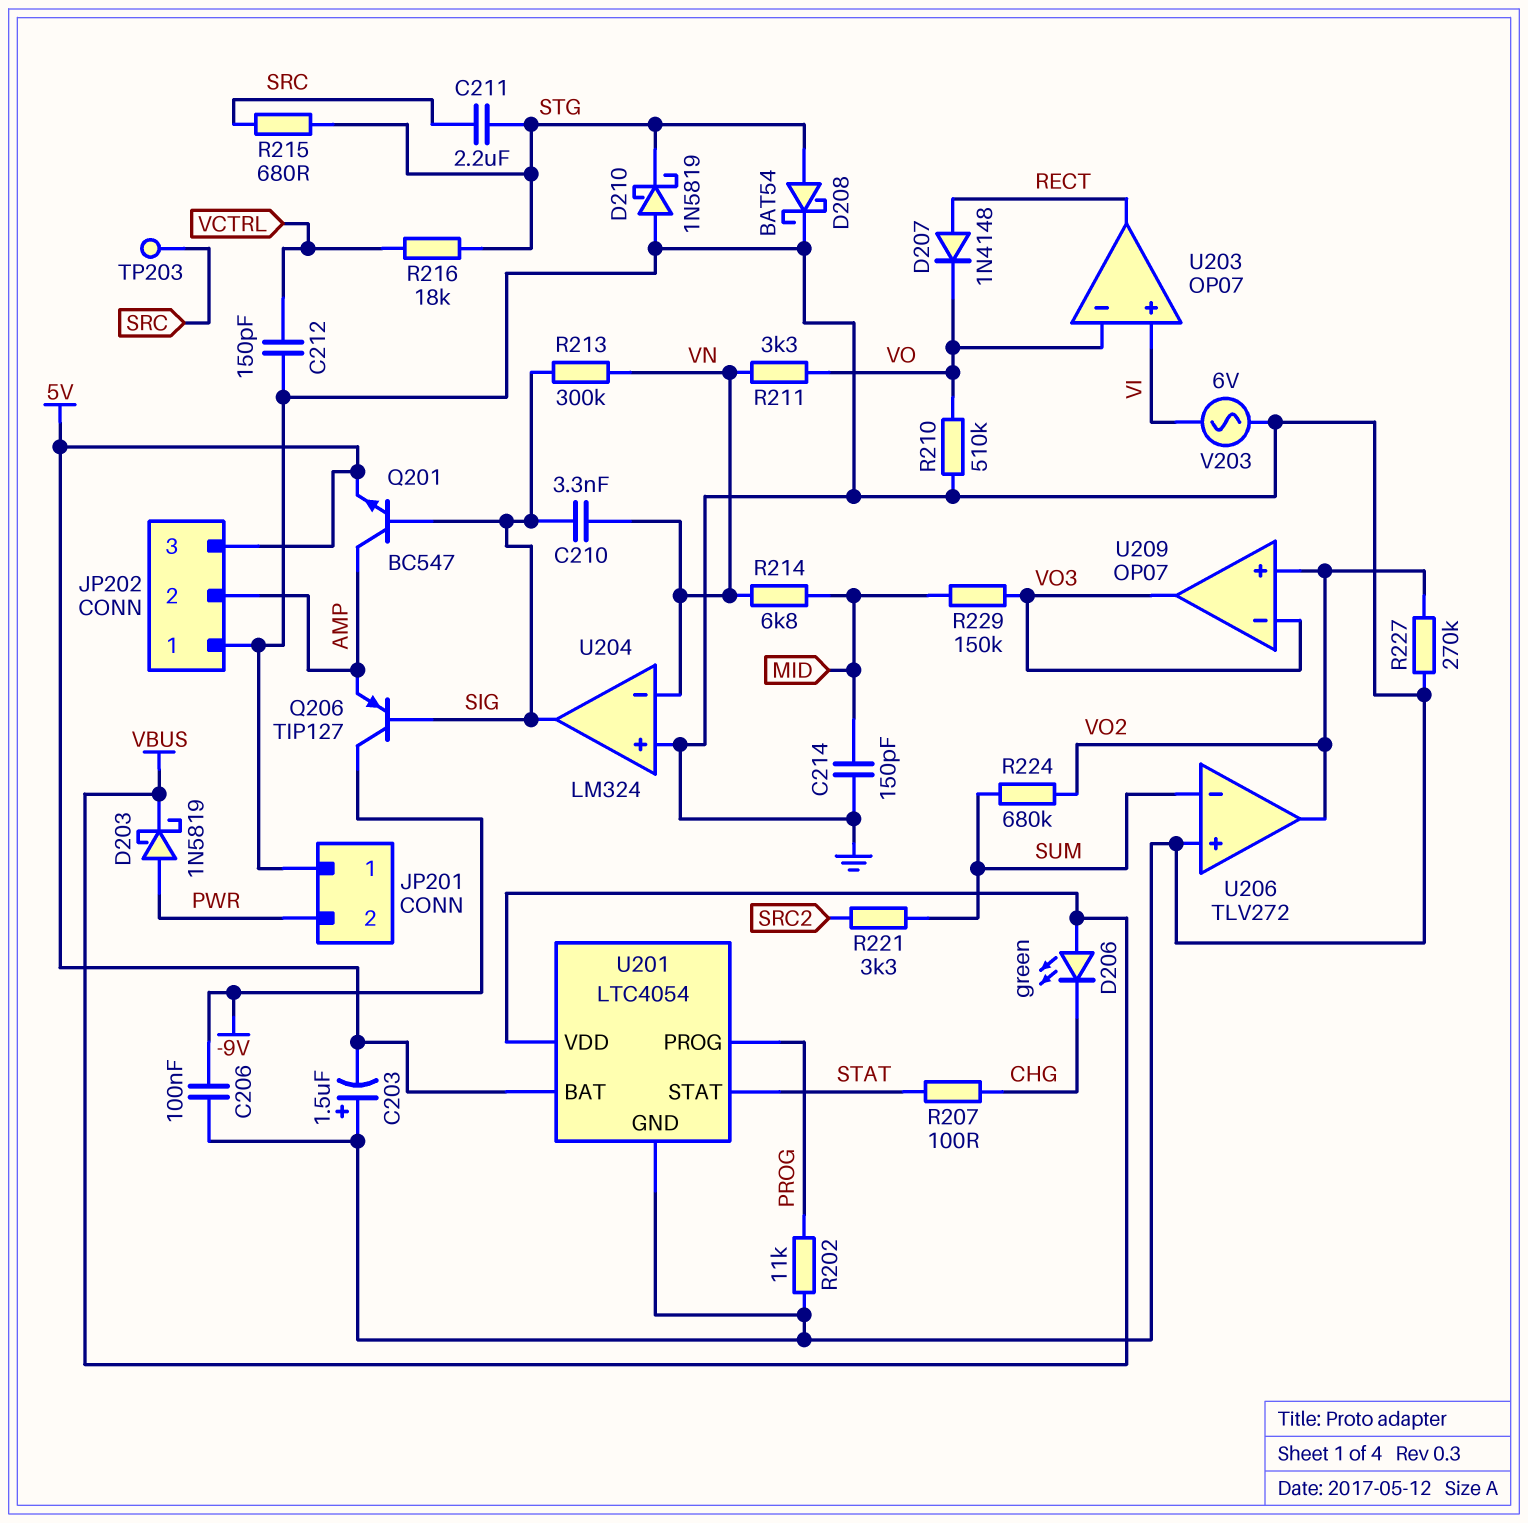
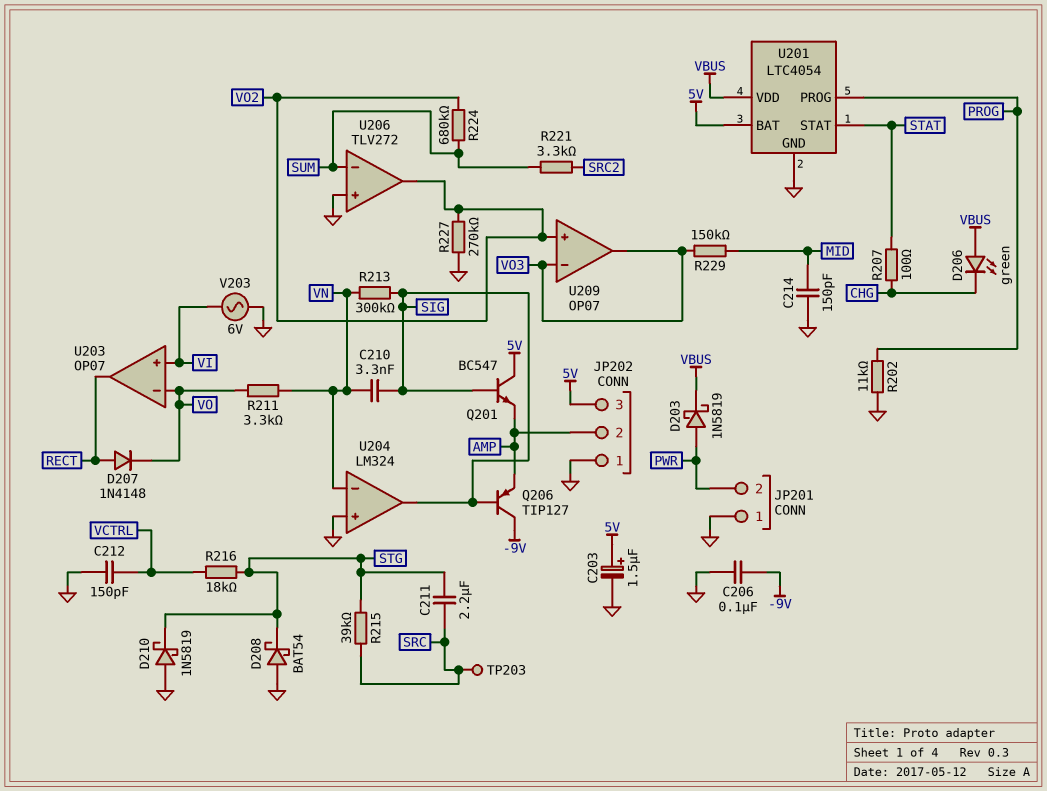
C203: 1.5uF (plus GND, minus 5V) -> 1.5uF (plus 5V, minus GND)
D208: schottky BAT54 (A STG, K GND) -> schottky BAT54 (A GND, K STG)
Q201: NPN BC547 (B SIG, C AMP, E 5V) -> NPN BC547 (B SIG, C 5V, E AMP)
R210: 510k (GND, VO) -> none
R214: 6.8k (MID, VN) -> none
R215: 680 (SRC, STG) -> 39k (SRC, STG)

